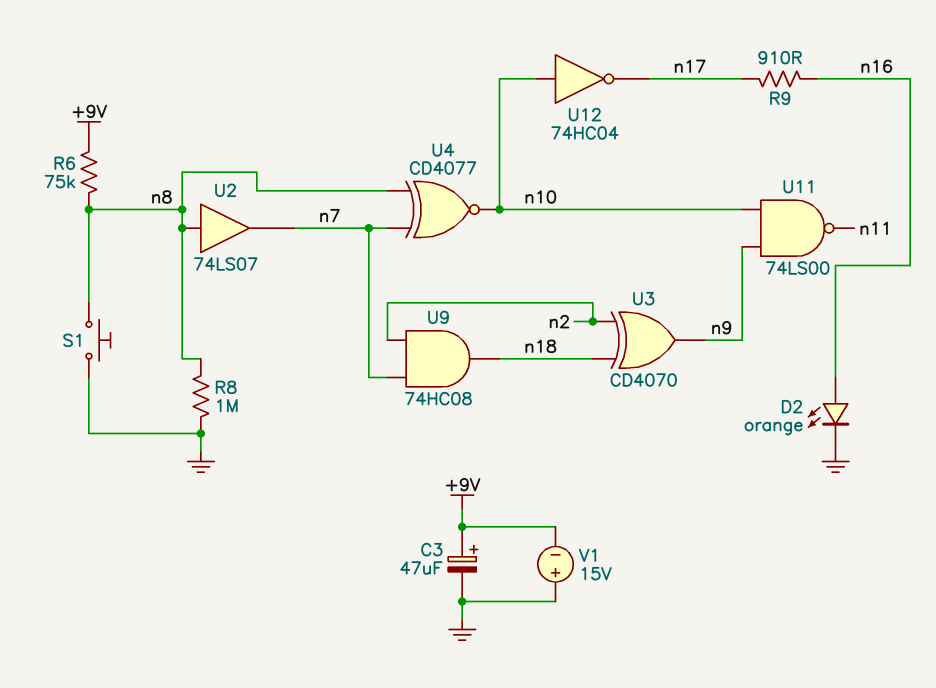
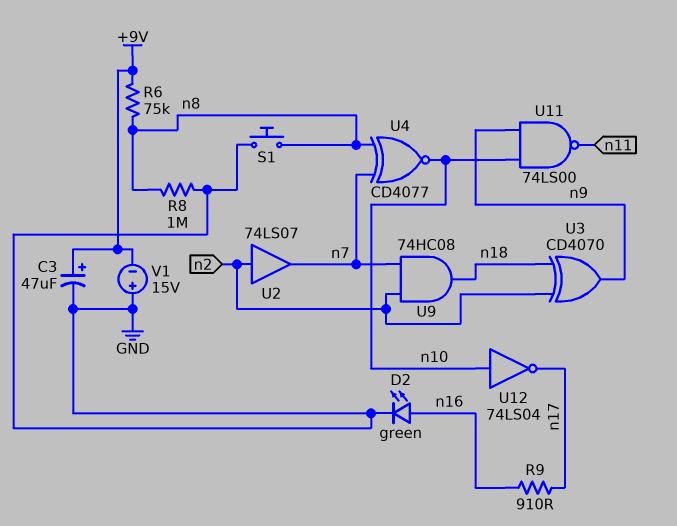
D2: LED orange (A n16, K GND) -> LED green (A n16, K GND)
U2: buffer 74LS07 (in n8, out n7) -> buffer 74LS07 (in n2, out n7)
U12: NOT 74HC04 (in n10, out n17) -> NOT 74LS04 (in n10, out n17)

